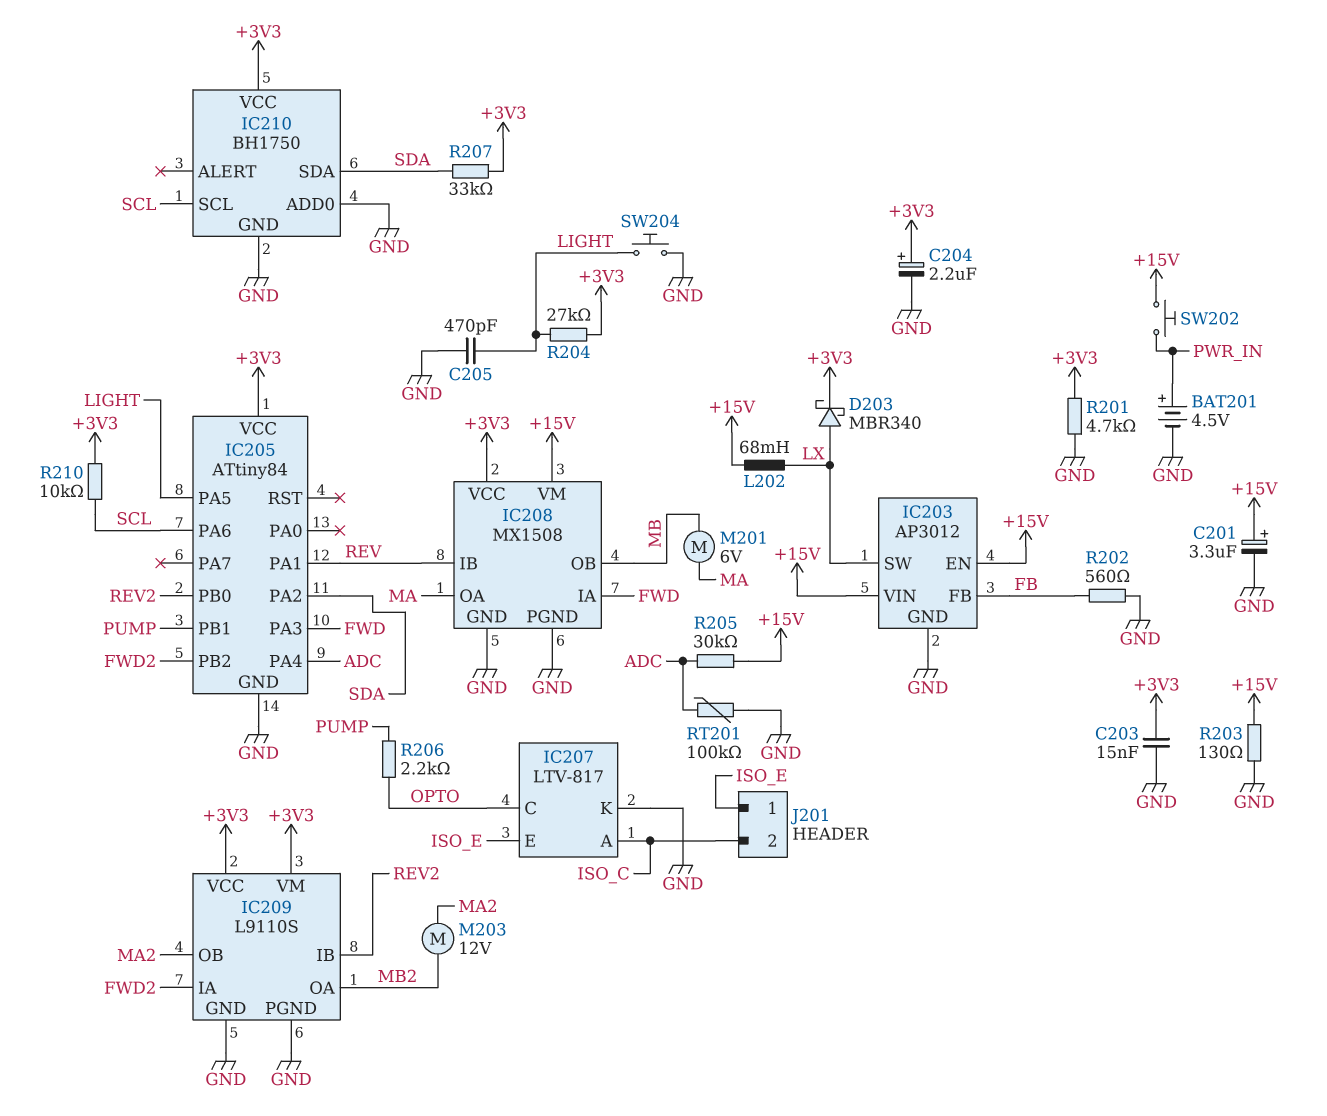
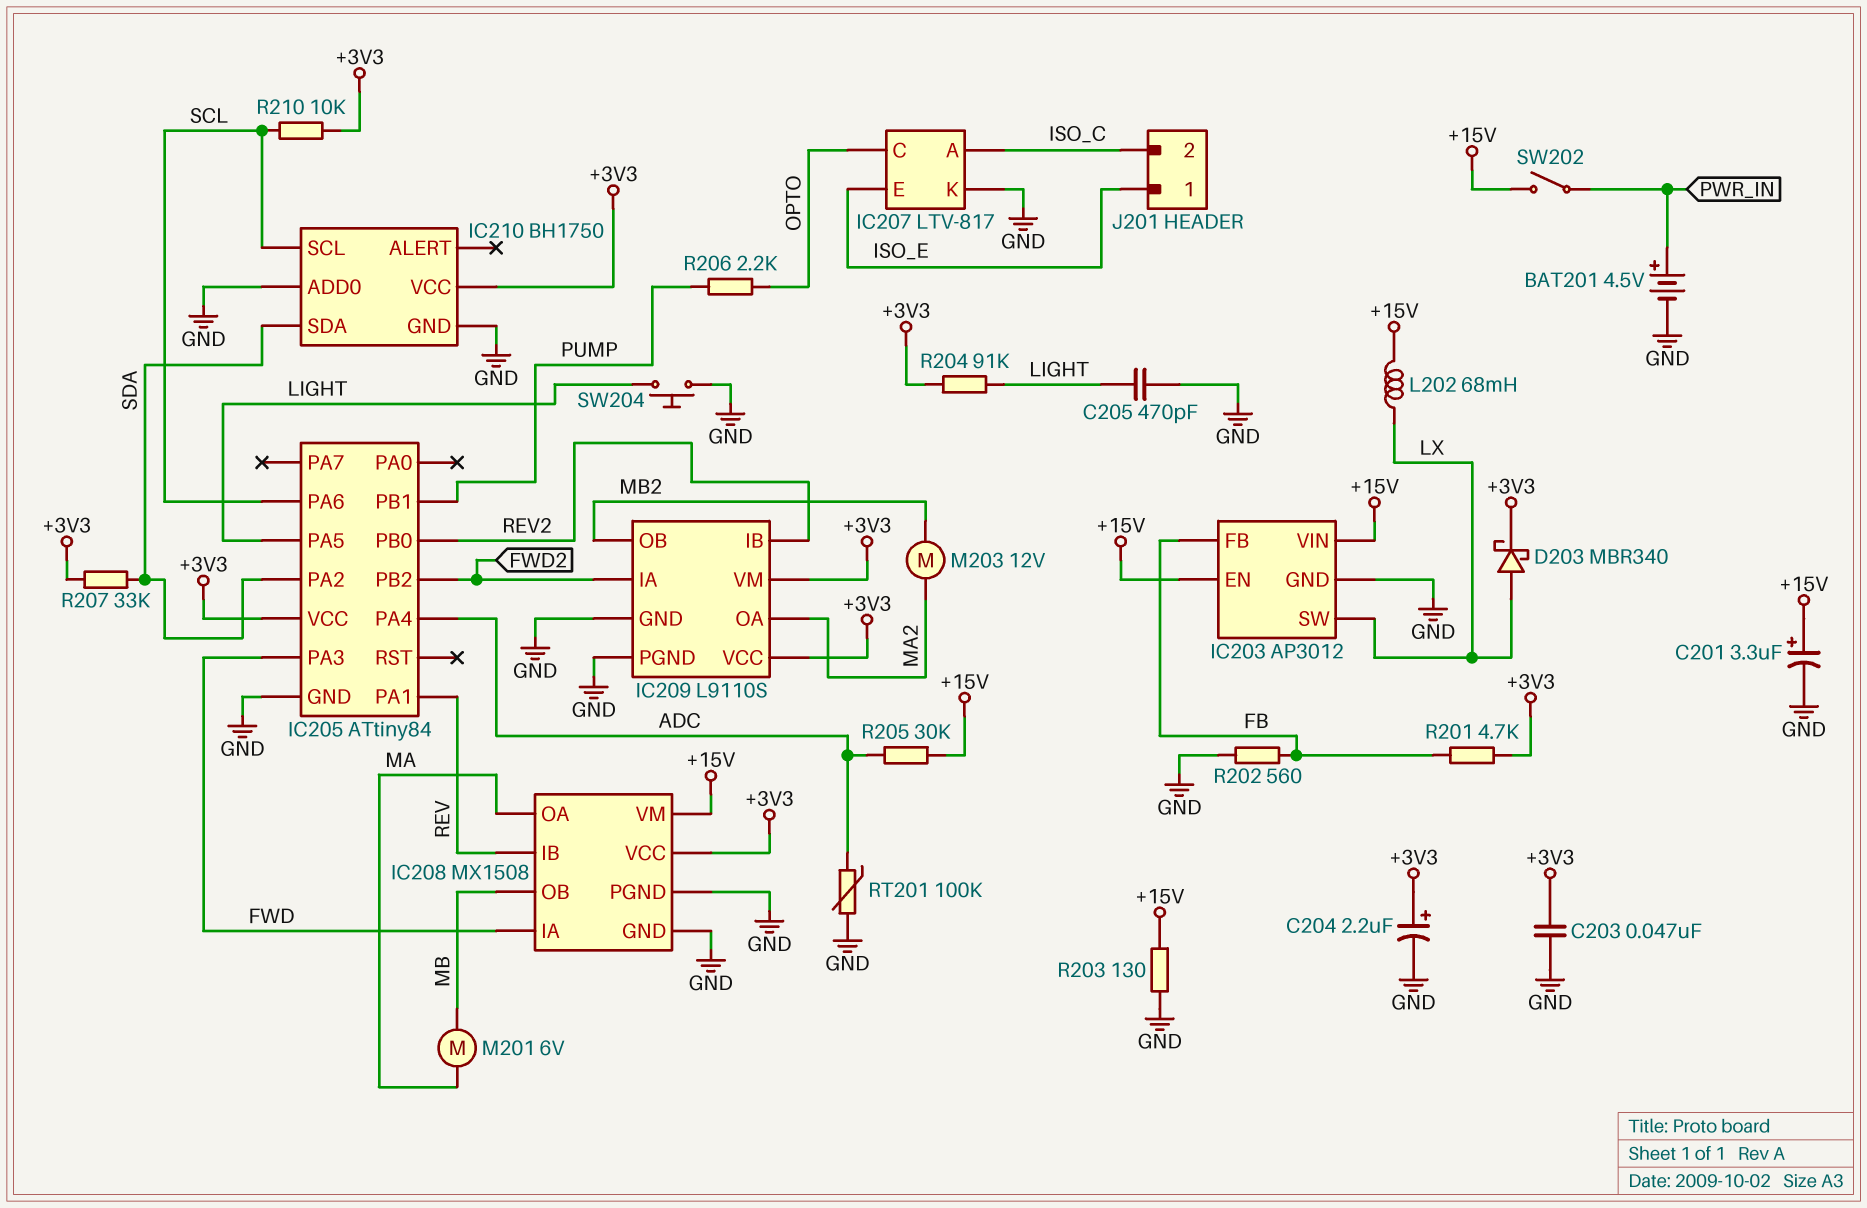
C203: 15nF (+3V3, GND) -> 47nF (+3V3, GND)
IC209 pin OA: MB2 -> MA2
IC209 pin OB: MA2 -> MB2
R201: 4.7k (+3V3, GND) -> 4.7k (+3V3, FB)
R204: 27k (+3V3, LIGHT) -> 91k (+3V3, LIGHT)
SW202: button (+15V, PWR_IN) -> switch (+15V, PWR_IN)

